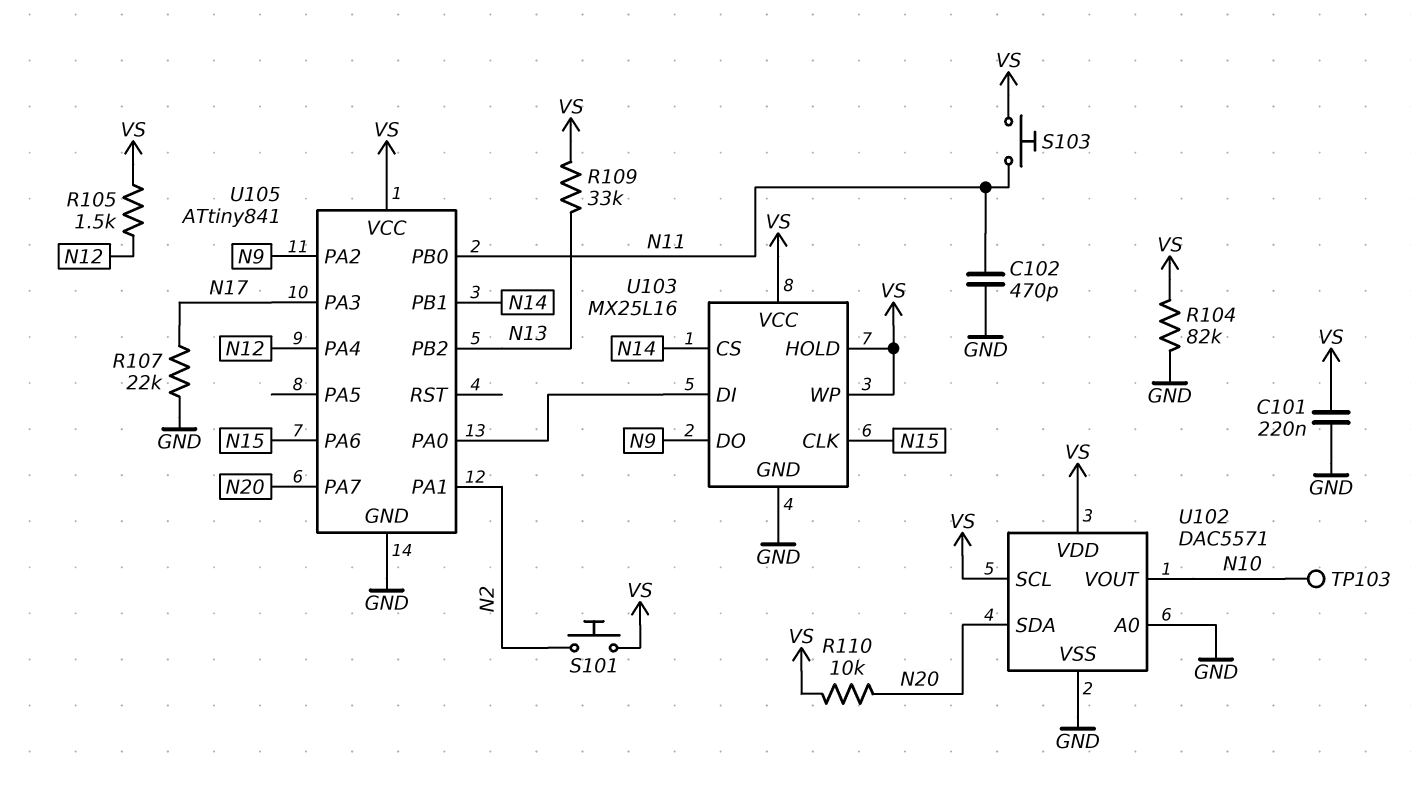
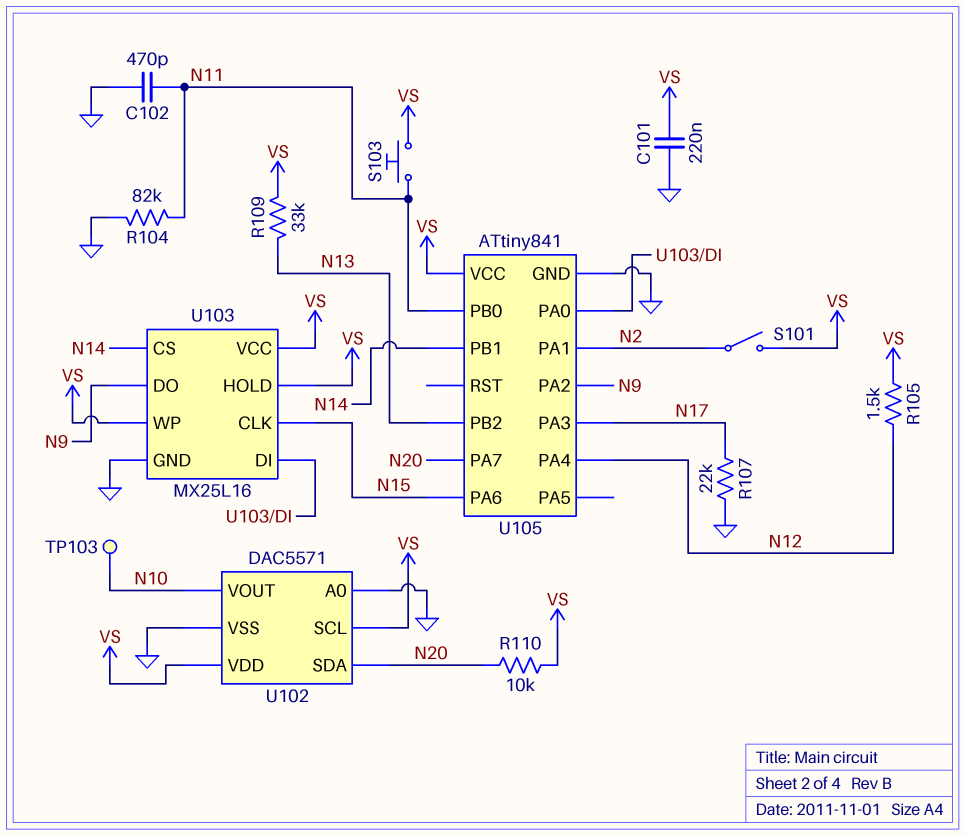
R104: 82k (GND, VS) -> 82k (GND, N11)
S101: button (N2, VS) -> switch (N2, VS)

